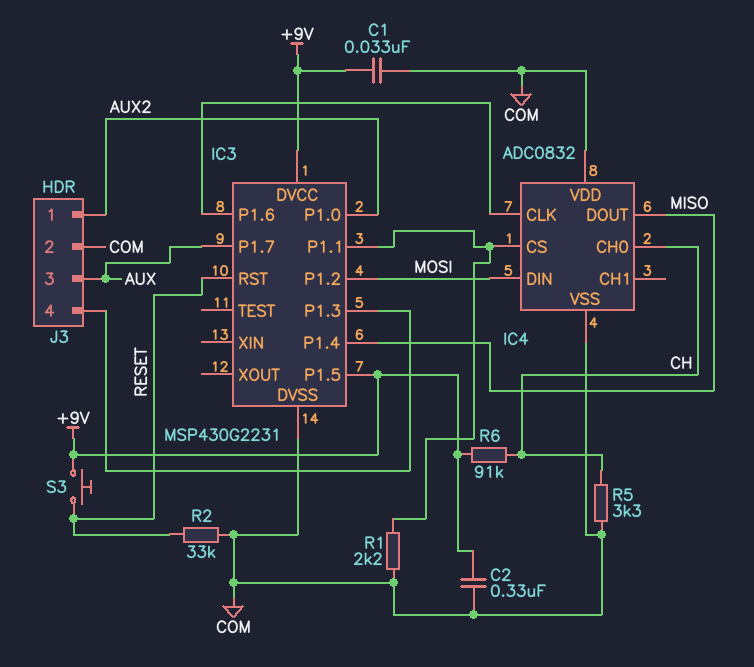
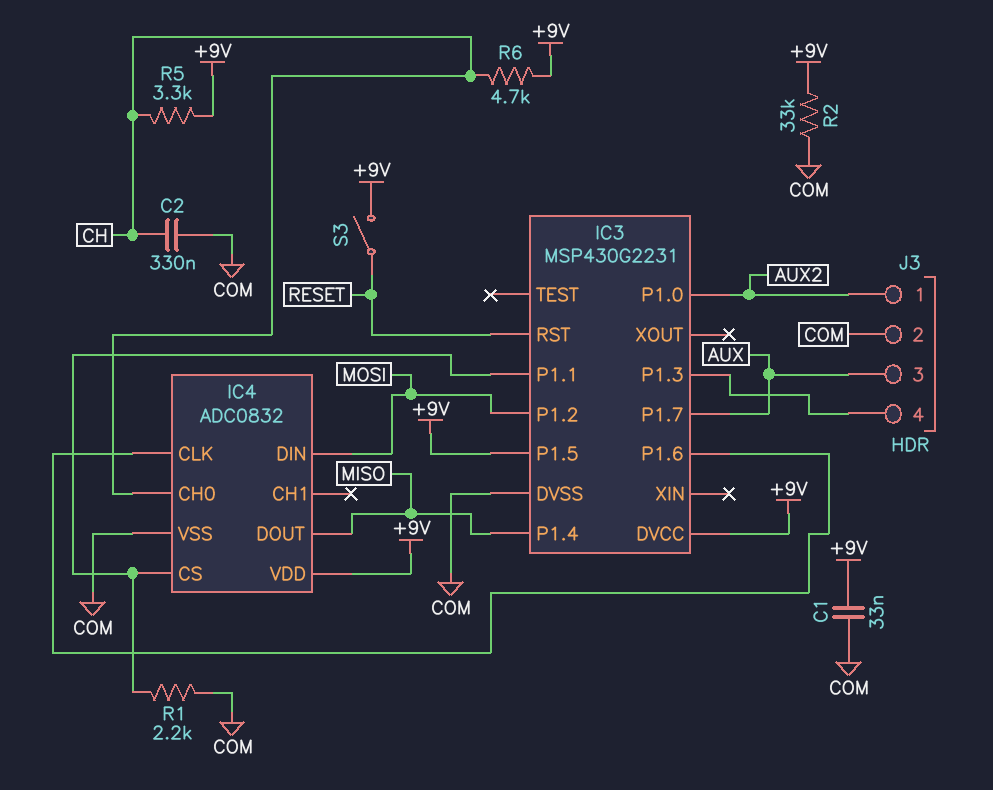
C2: 330nF (+9V, COM) -> 330nF (CH, COM)
IC4 pin VDD: COM -> +9V
R2: 33k (COM, RESET) -> 33k (+9V, COM)
R5: 3.3k (CH, COM) -> 3.3k (+9V, CH)
R6: 91k (+9V, CH) -> 4.7k (+9V, CH)
S3: button (+9V, RESET) -> switch (+9V, RESET)

